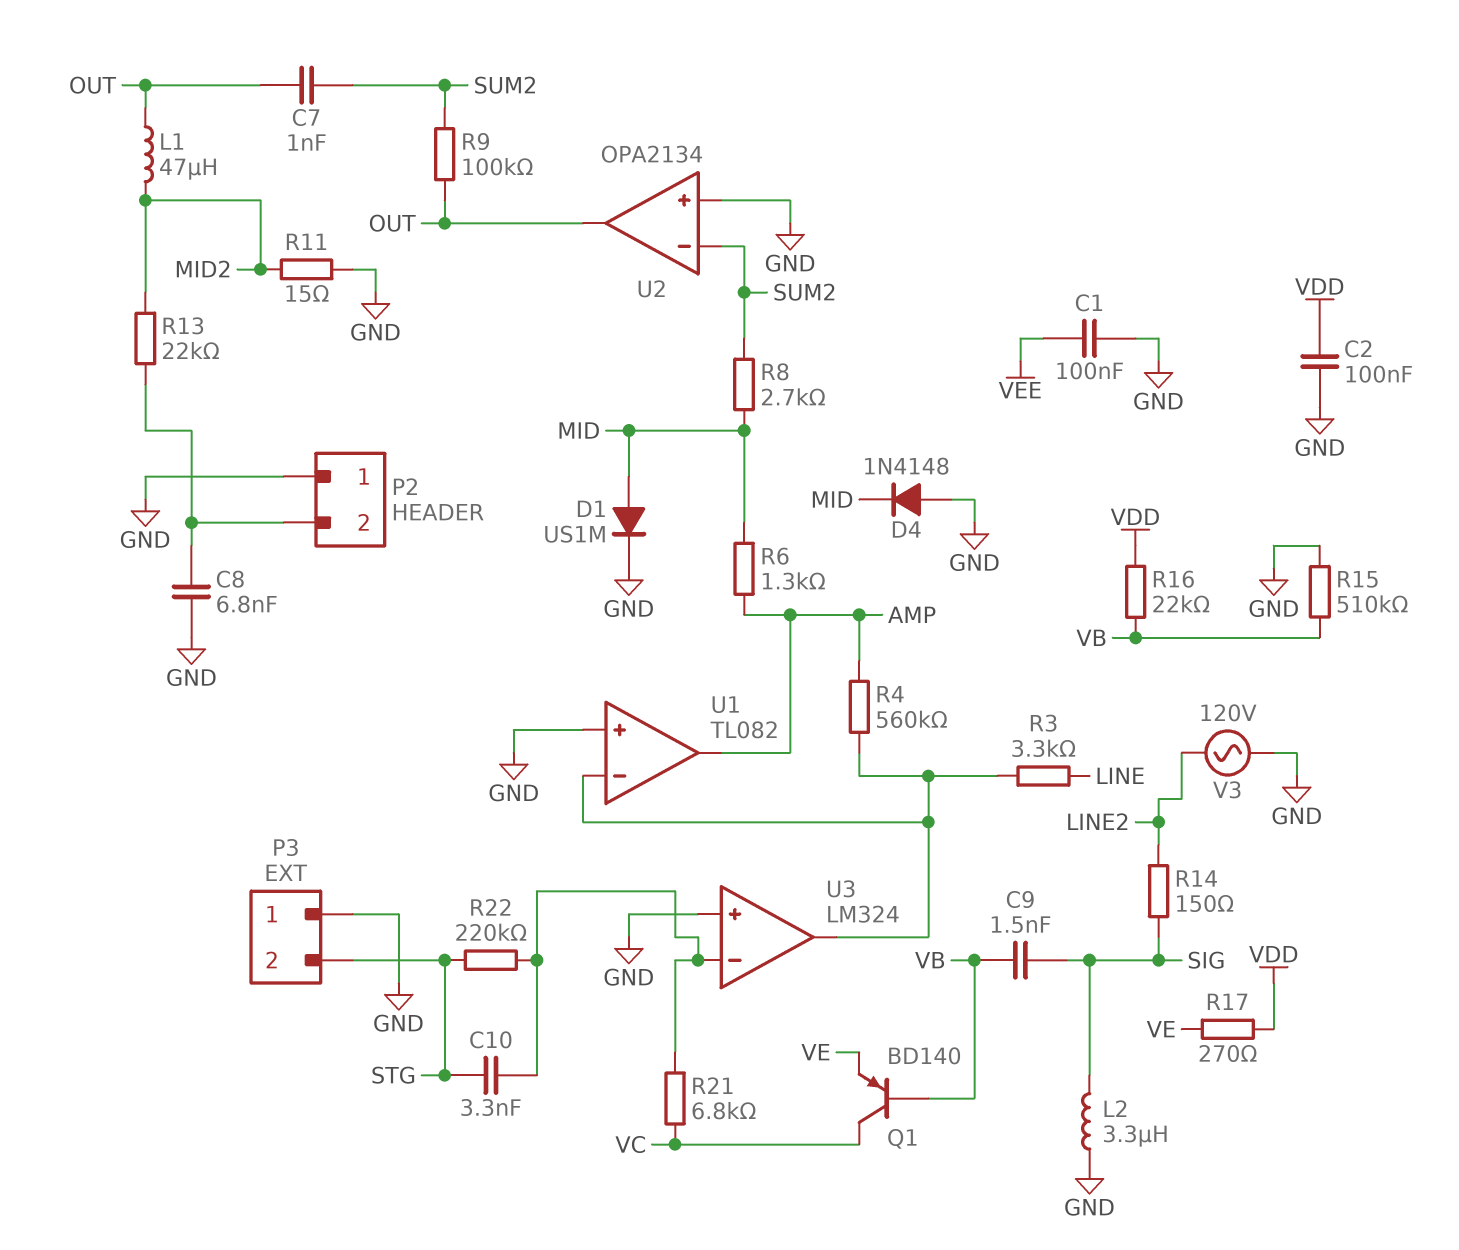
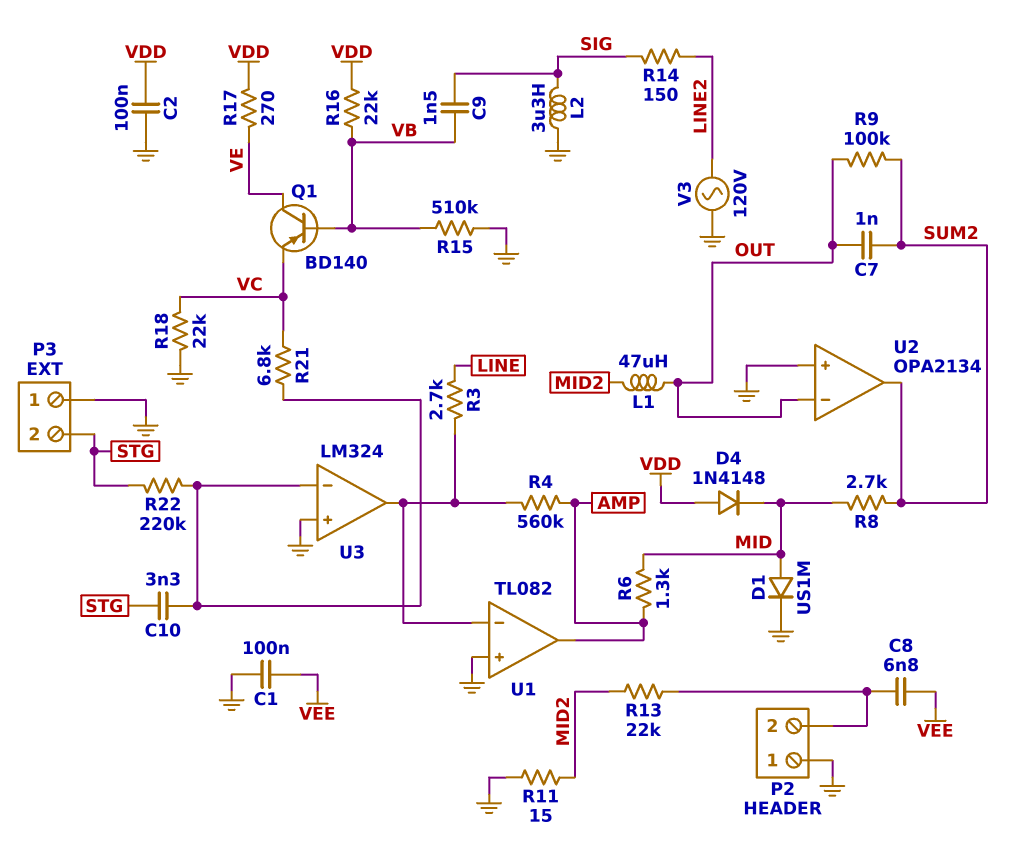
C8: 6.8nF (GND, P2/2) -> 6.8nF (P2/2, VEE)
D4: diode 1N4148 (A GND, K MID) -> diode 1N4148 (A VDD, K MID)
Q1: PNP BD140 (B VB, C VC, E VE) -> PNP BD140 (B VB, C VE, E VC)
R3: 3.3k (LINE, U1/in-) -> 2.7k (LINE, U1/in-)
R18: none -> 22k (GND, VC)
U2 pin in-: SUM2 -> OUT
U2 pin out: OUT -> SUM2

